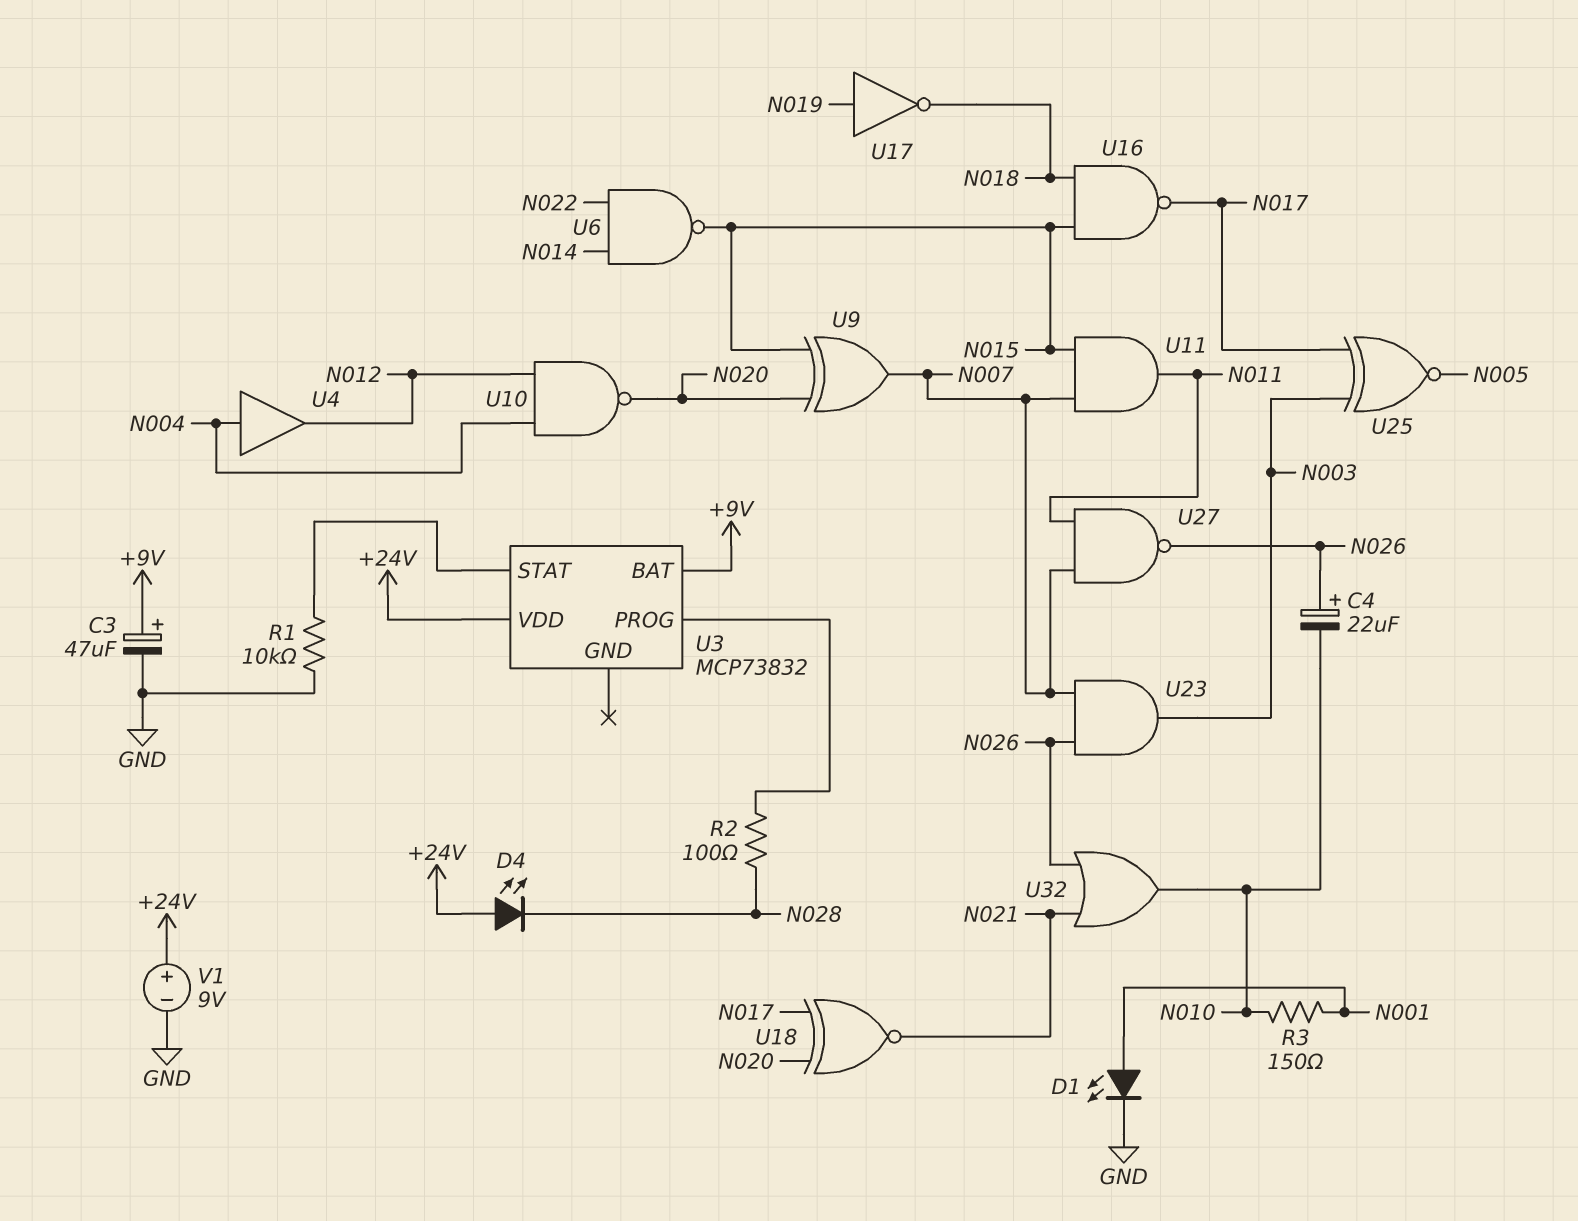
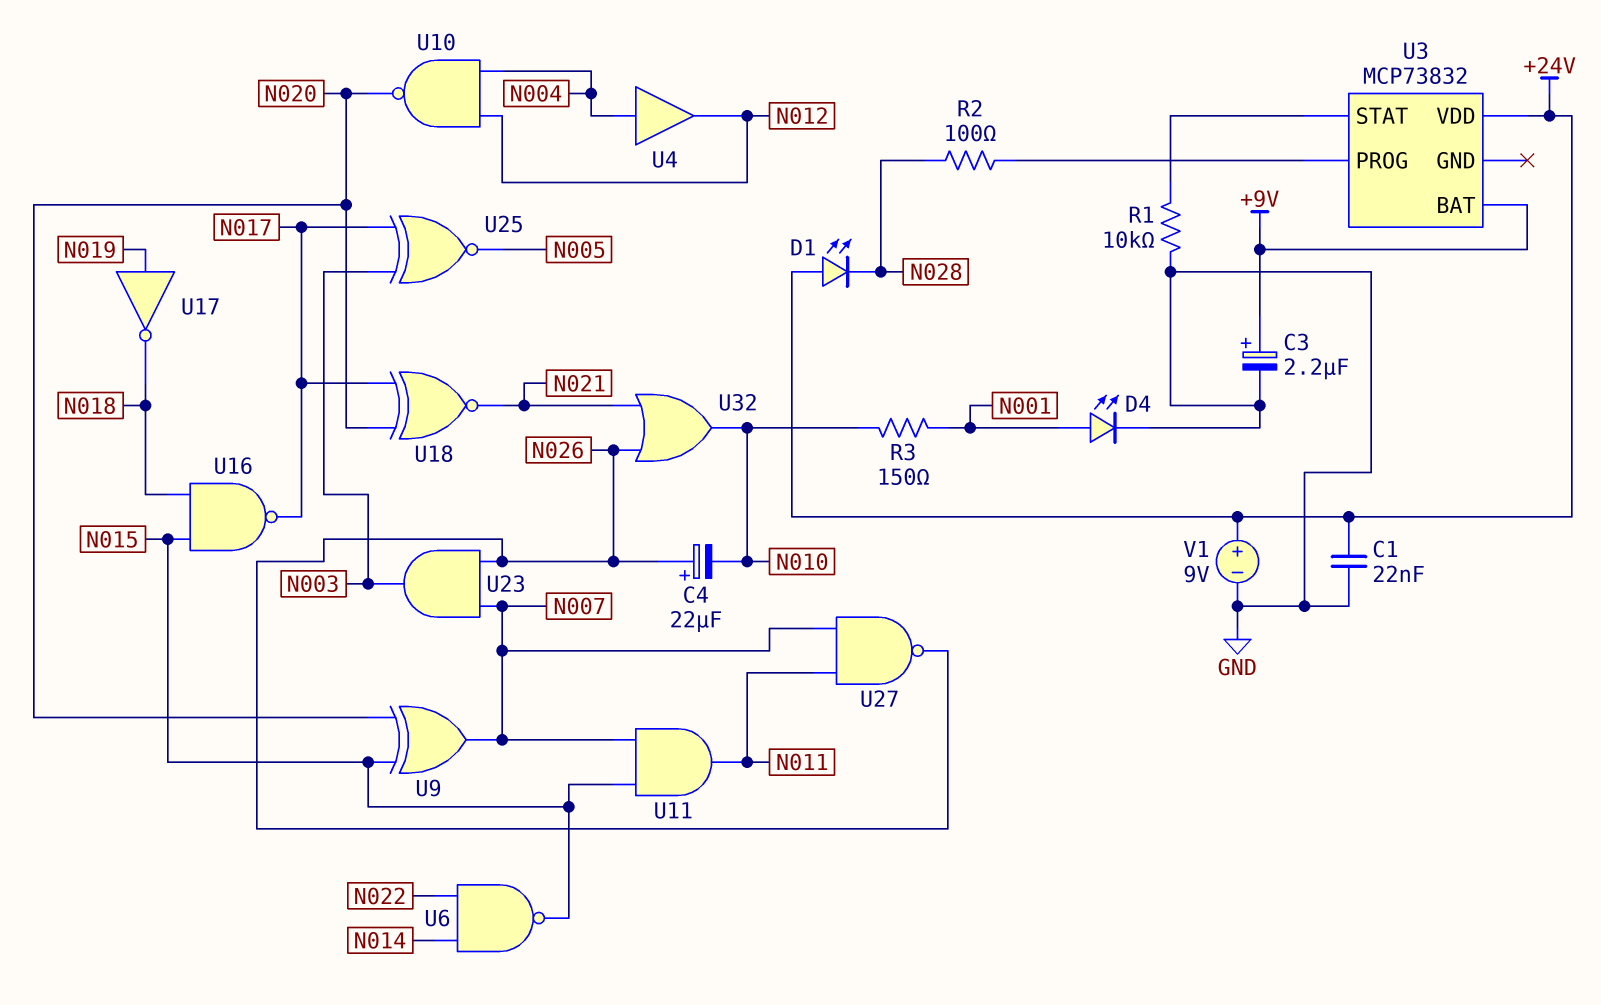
C1: none -> 22nF (+24V, GND)
C3: 47uF (plus +9V, minus GND) -> 2.2uF (plus +9V, minus GND)
D1: LED (A N001, K GND) -> LED (A +24V, K N028)
D4: LED (A +24V, K N028) -> LED (A N001, K GND)

